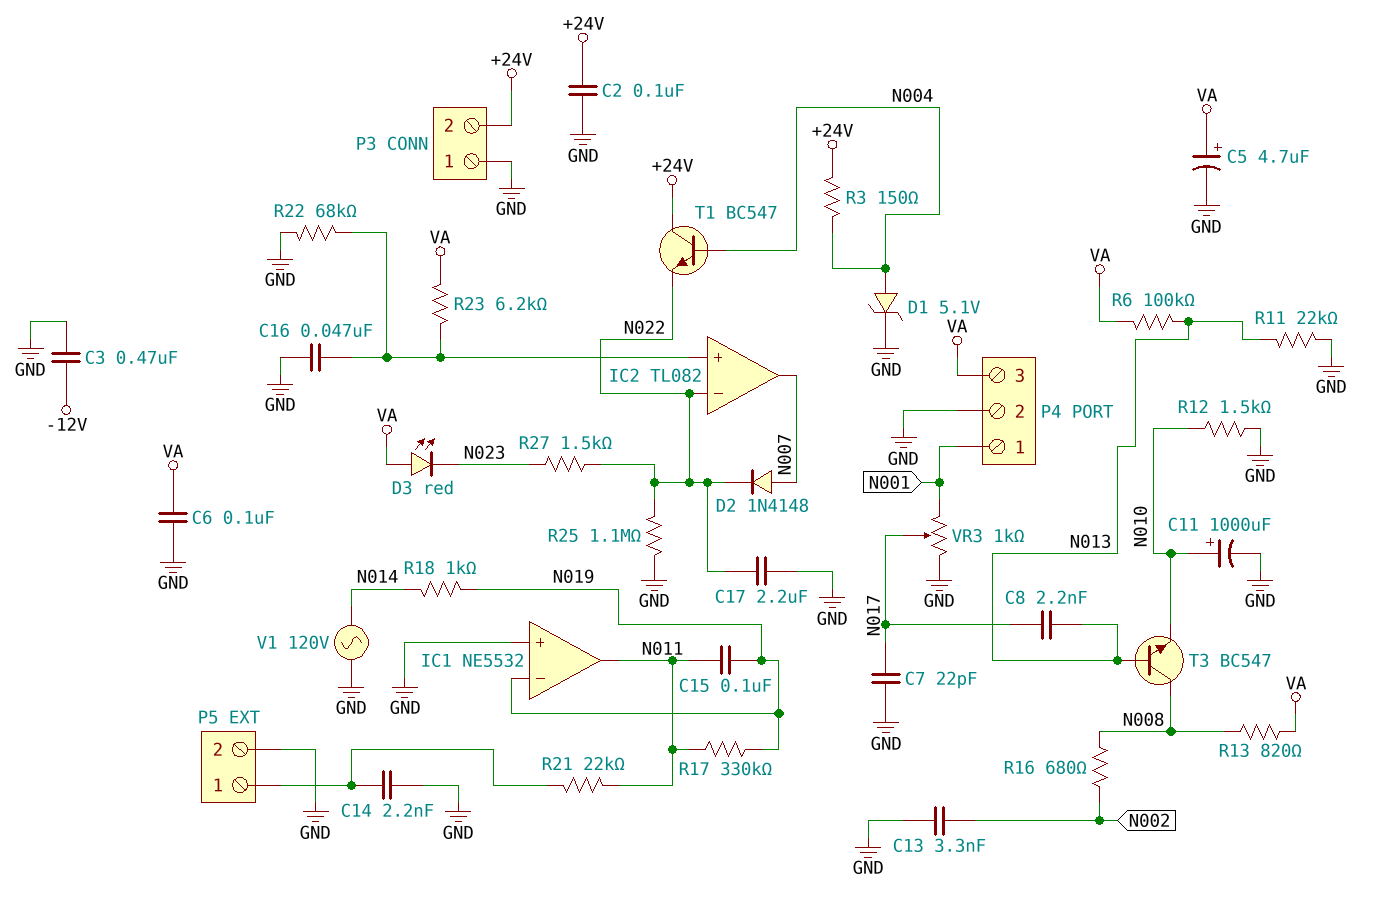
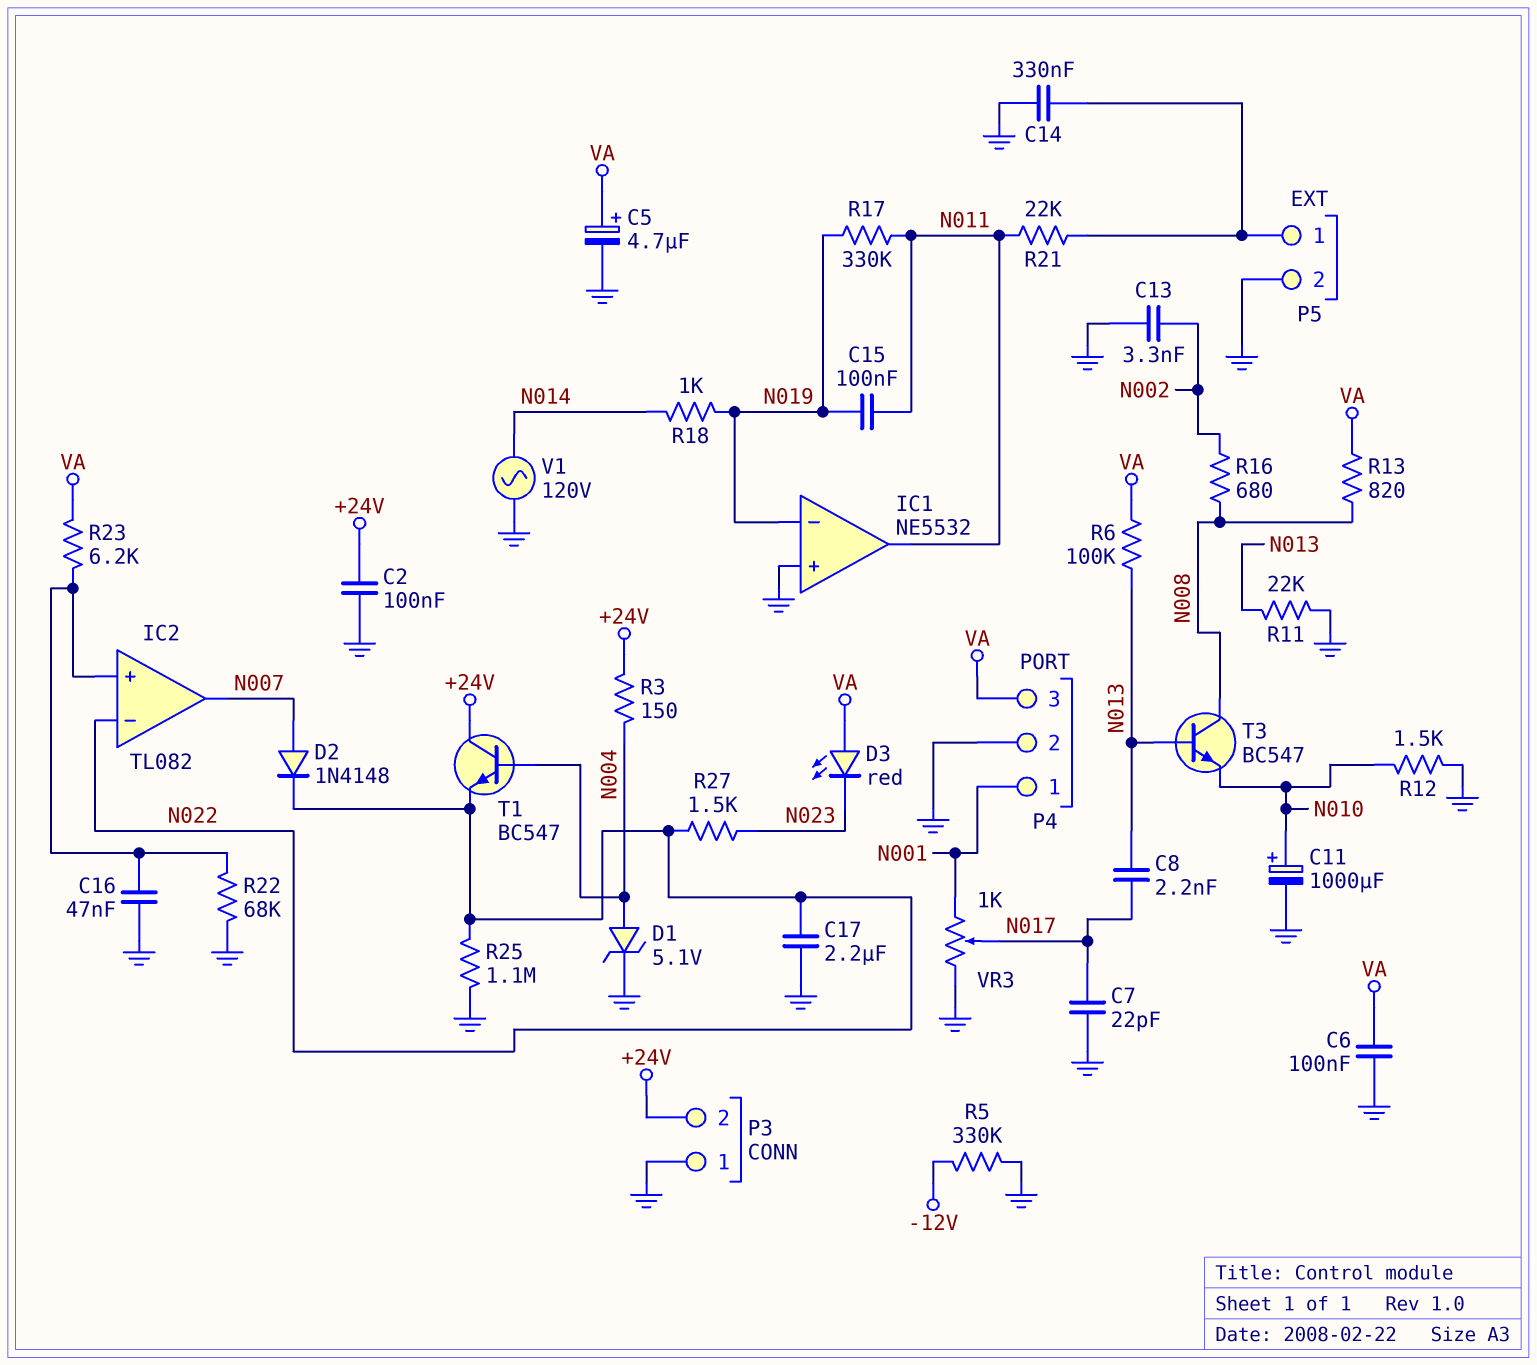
C3: 470nF (-12V, GND) -> none
C14: 2.2nF (GND, P5/1) -> 330nF (GND, P5/1)
R5: none -> 330k (-12V, GND)

